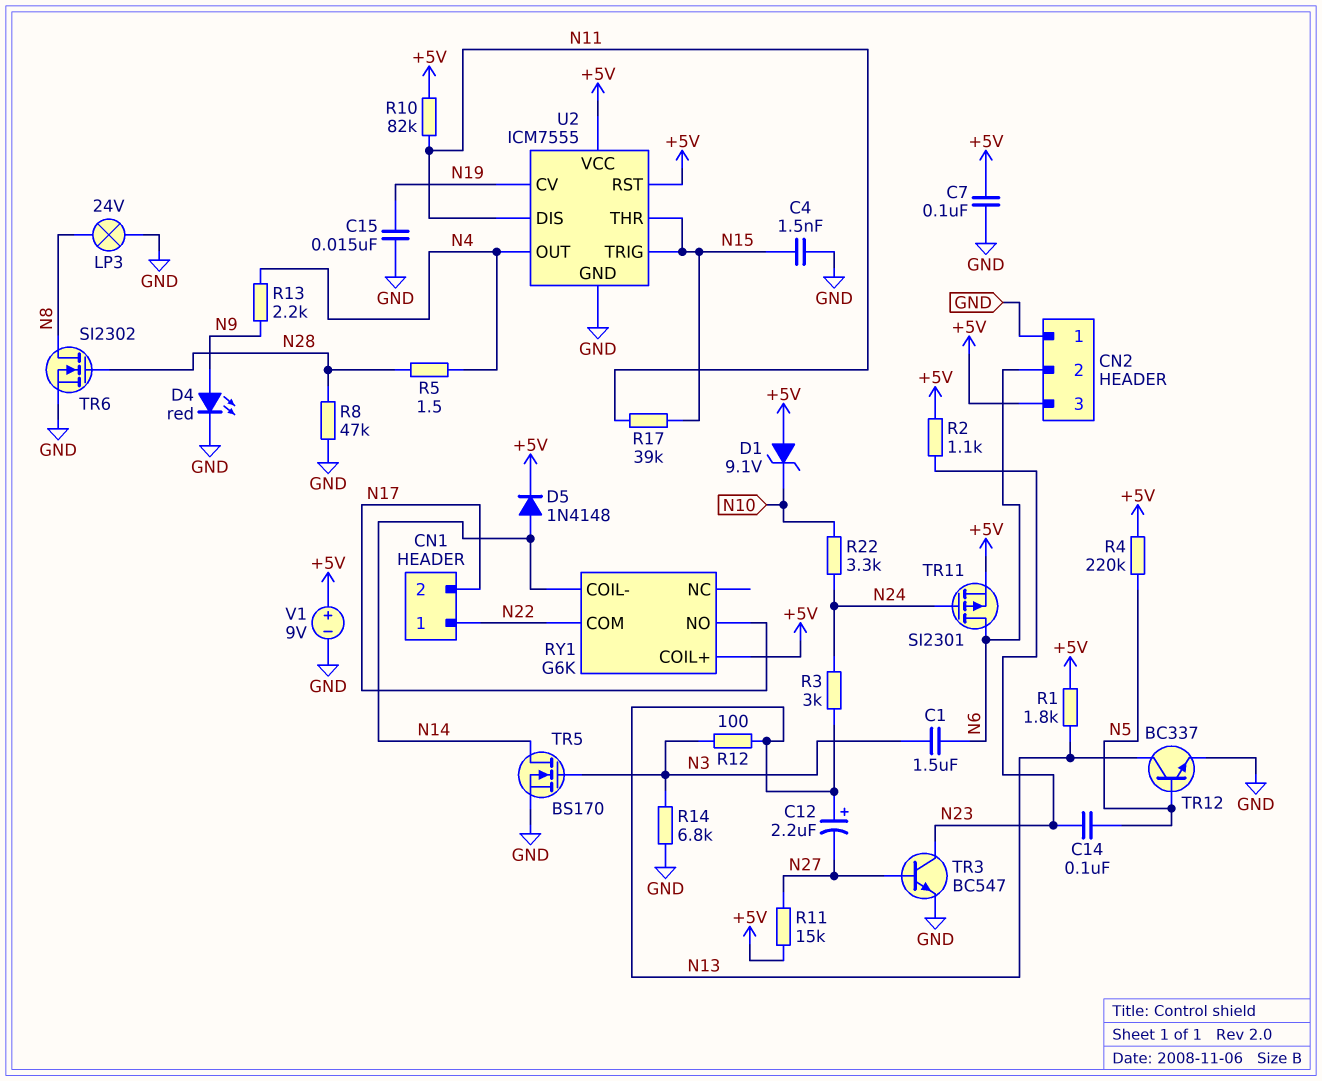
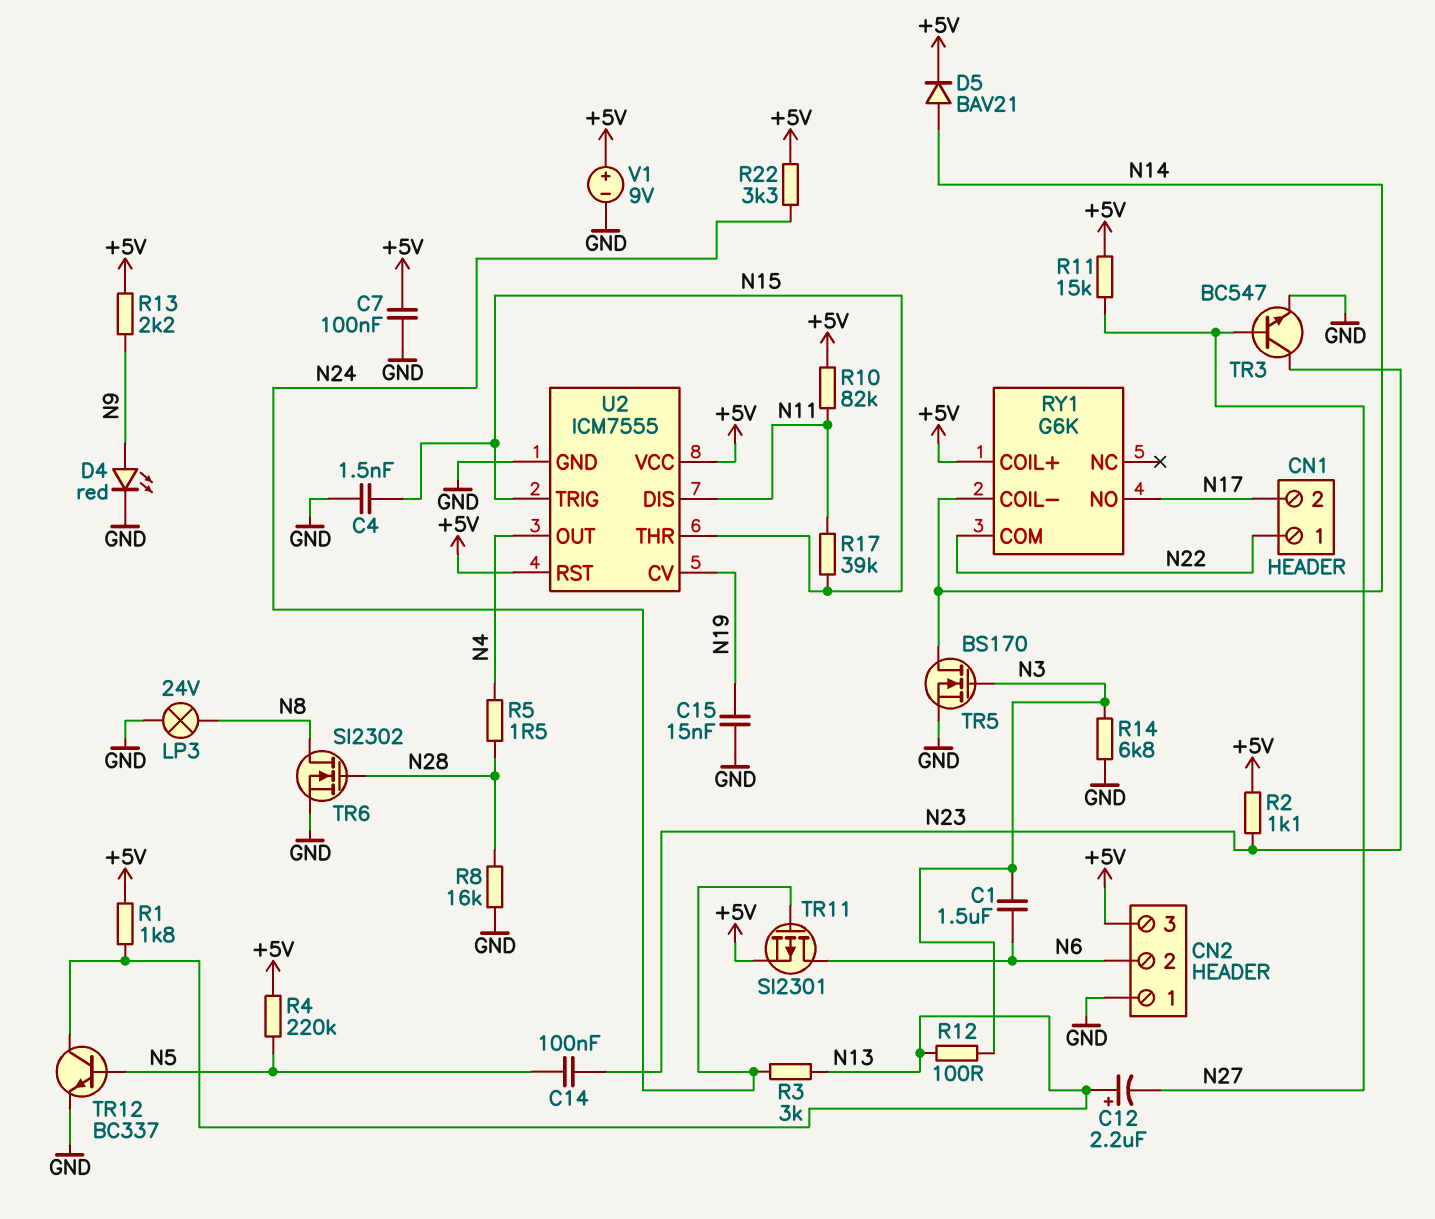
D1: zener 9.1V (A +5V, K N10) -> none
D5: diode 1N4148 (A N14, K +5V) -> diode BAV21 (A N14, K +5V)
R8: 47k (GND, N28) -> 16k (GND, N28)
R13: 2.2k (N4, N9) -> 2.2k (+5V, N9)
R22: 3.3k (N10, N24) -> 3.3k (+5V, N24)

